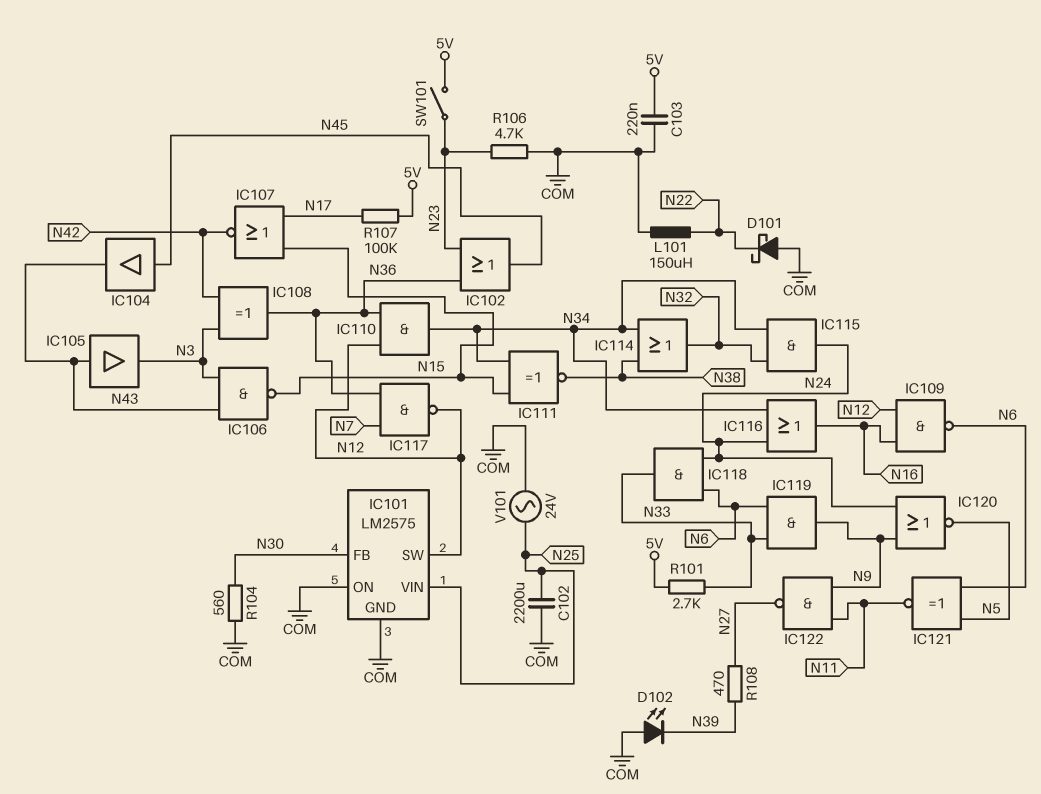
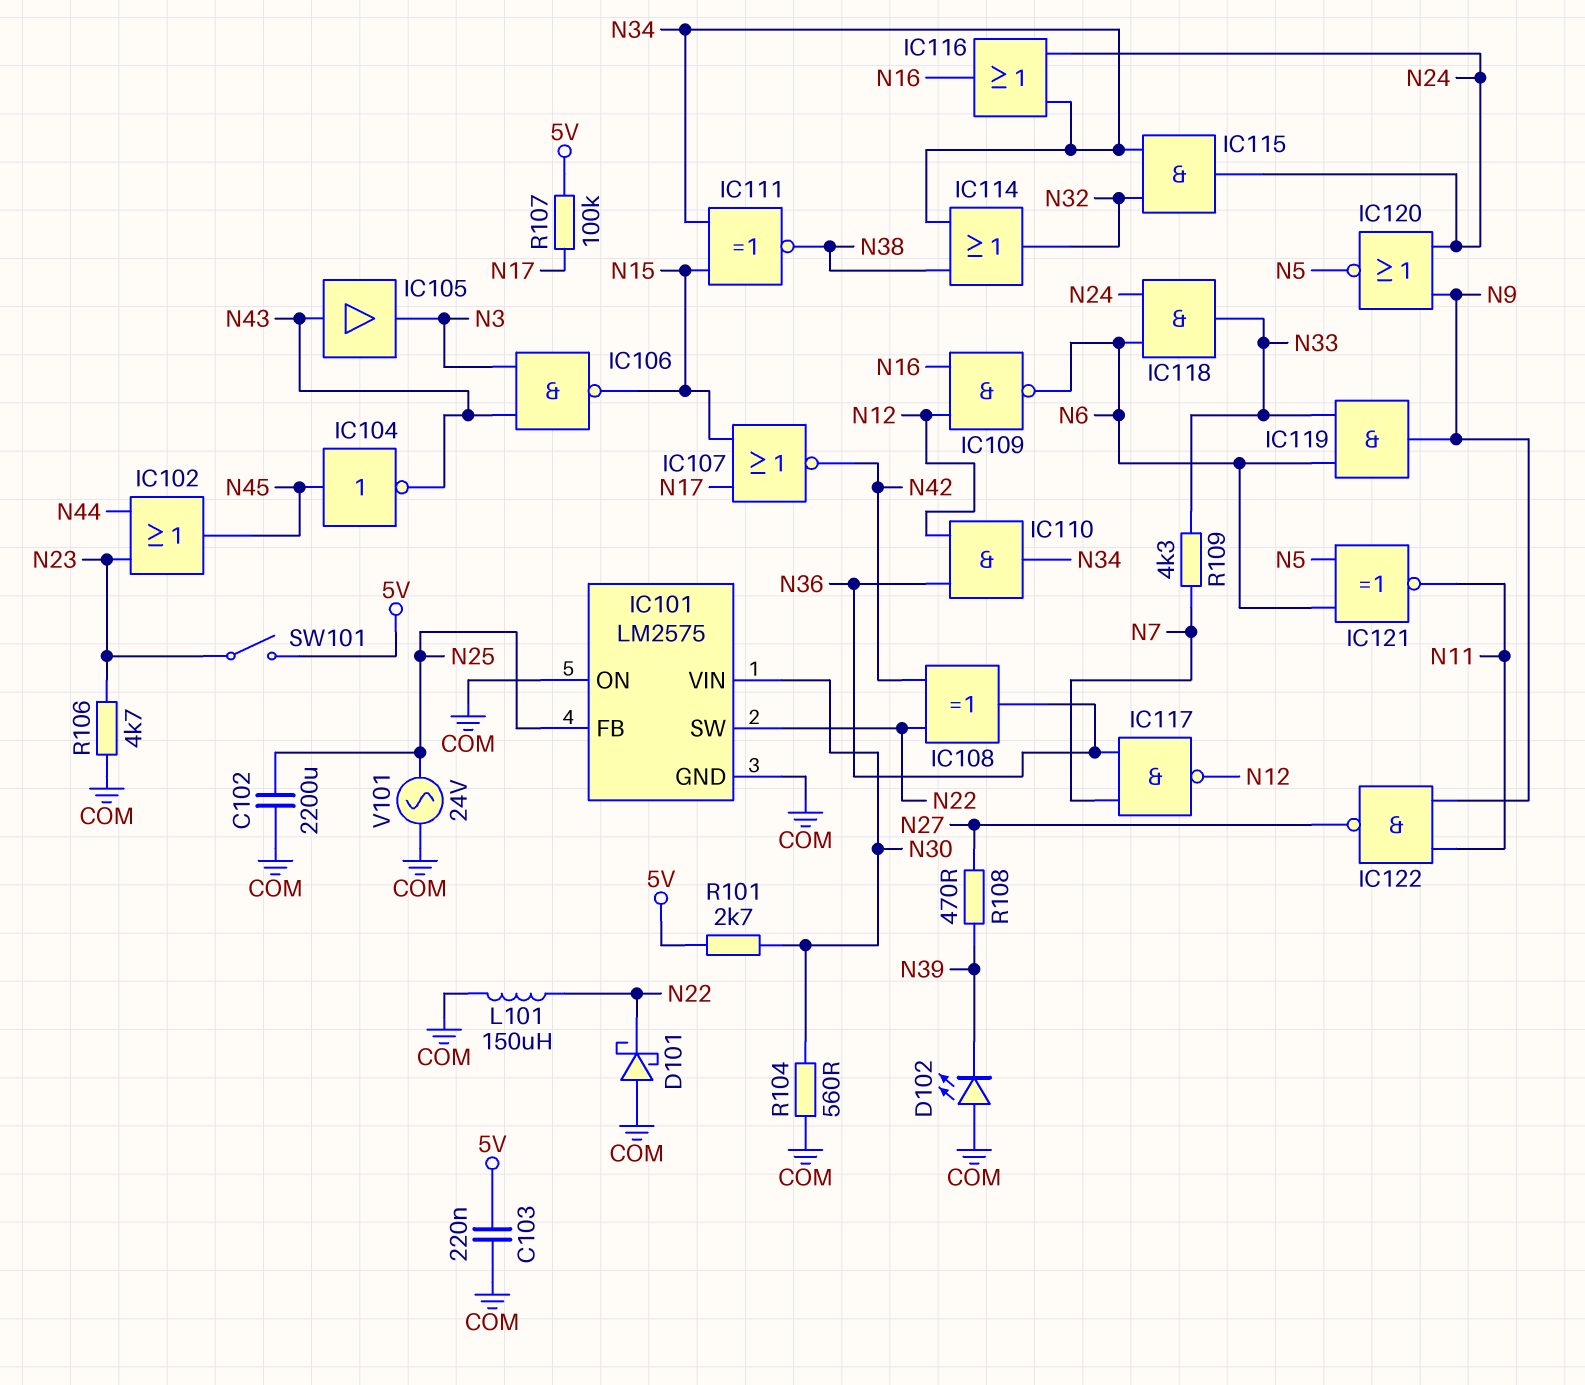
IC101 pin FB: N30 -> N25
IC101 pin SW: N12 -> N22
IC101 pin VIN: N25 -> N30
IC102: OR (in N23, in N36, out N45) -> OR (in N23, in N44, out N45)
IC104: buffer (in N45, out N43) -> NOT (in N45, out N43)
IC108: XOR (in N3, in N42, out N36) -> XOR (in N22, in N42, out N36)
R101: 2.7k (5V, N33) -> 2.7k (5V, N30)
R109: none -> 4.3k (N7, N33)

